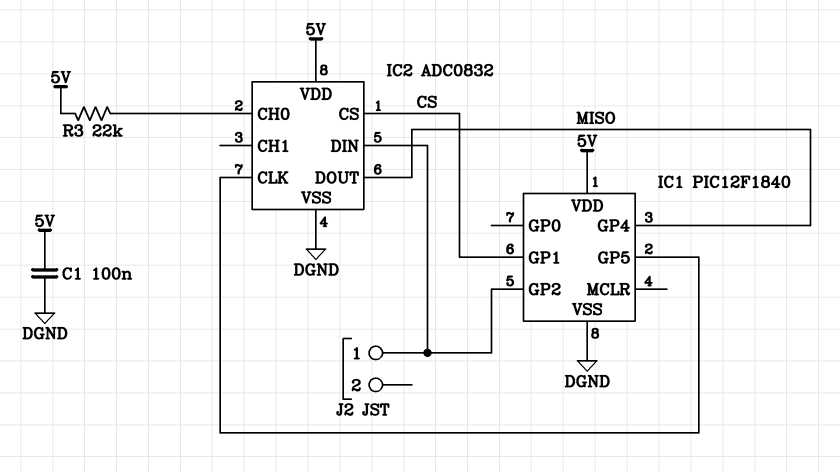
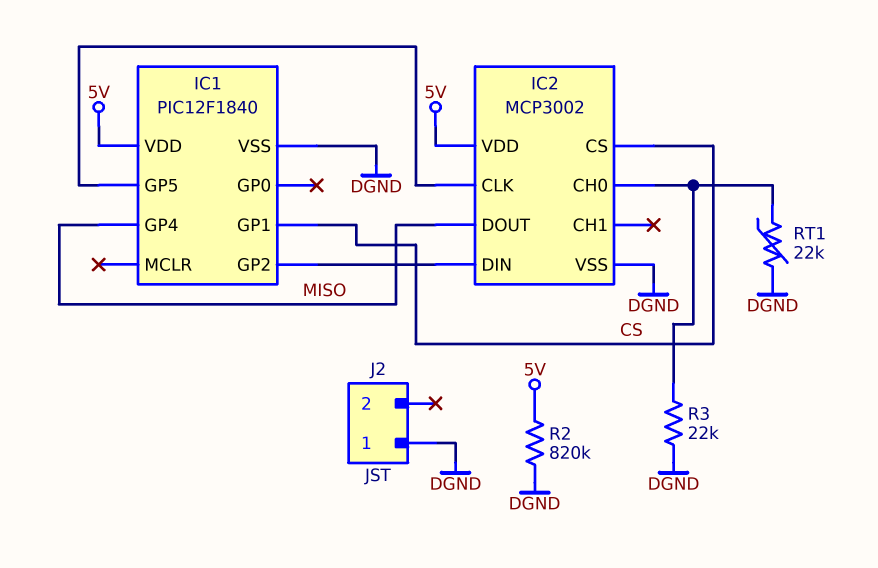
C1: 100nF (5V, DGND) -> none
IC2: ADC0832 -> MCP3002
J2 pin 1: IC1/GP2 -> DGND
R2: none -> 820k (5V, DGND)
R3: 22k (5V, IC2/CH0) -> 22k (DGND, IC2/CH0)
RT1: none -> 22k (DGND, IC2/CH0)

